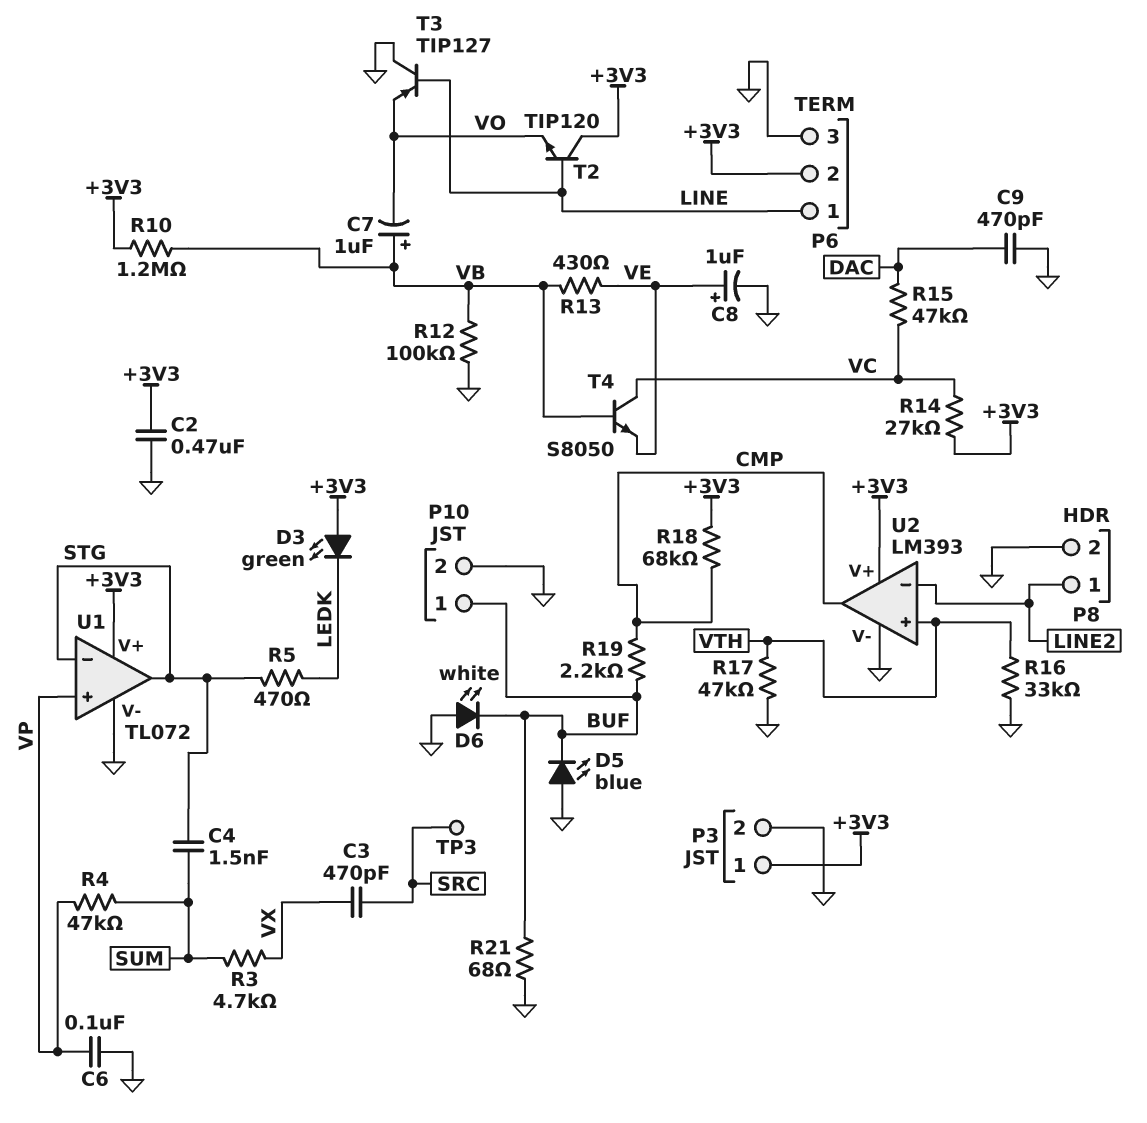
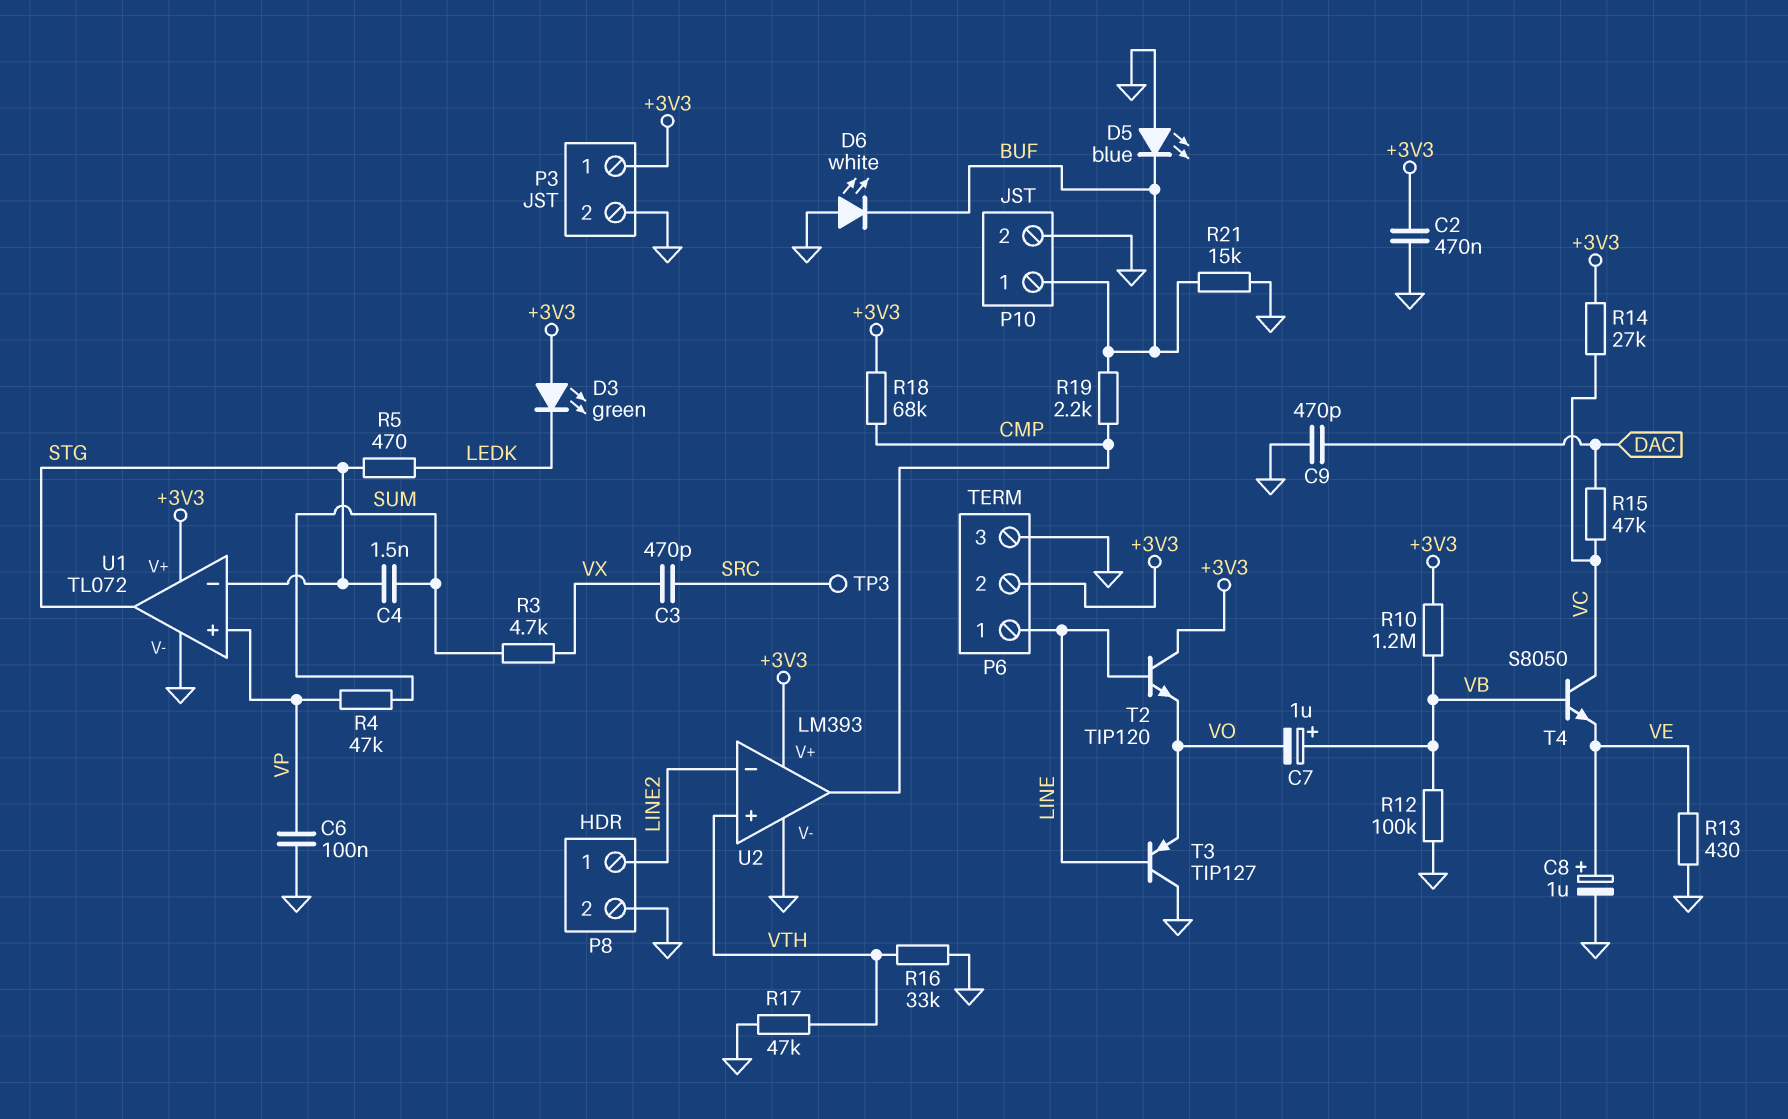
R13: 430 (VB, VE) -> 430 (GND, VE)
R21: 68 (BUF, GND) -> 15k (BUF, GND)

